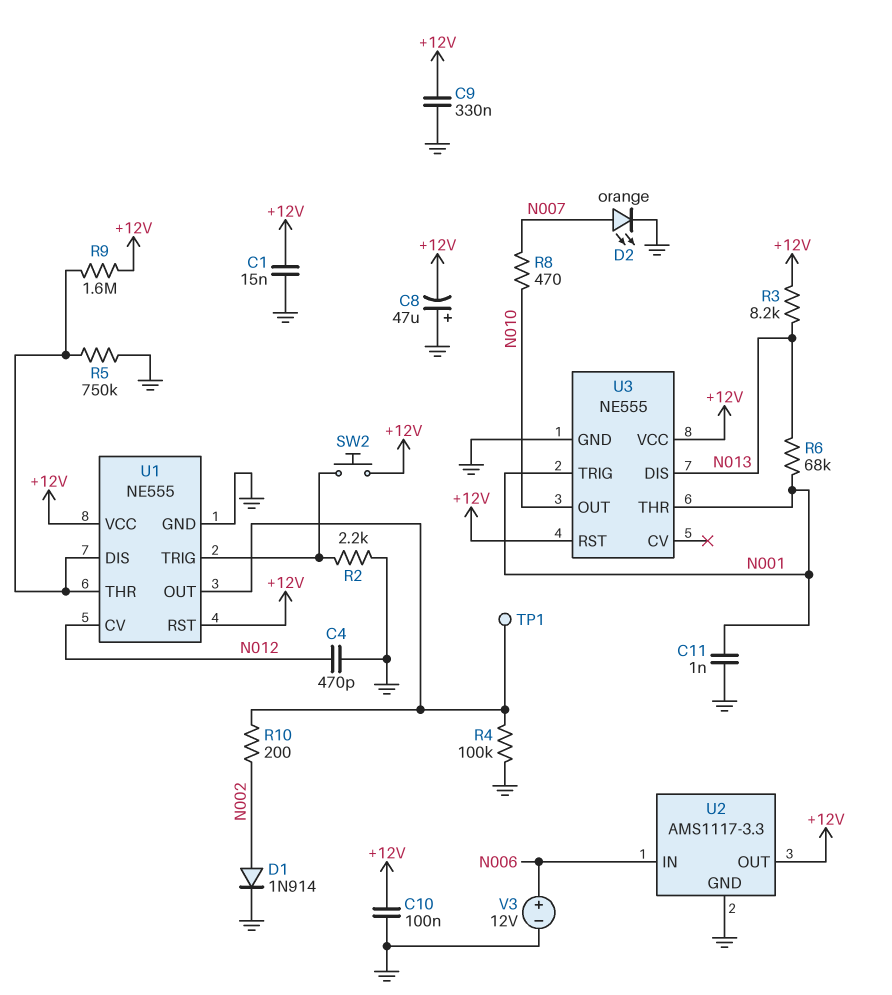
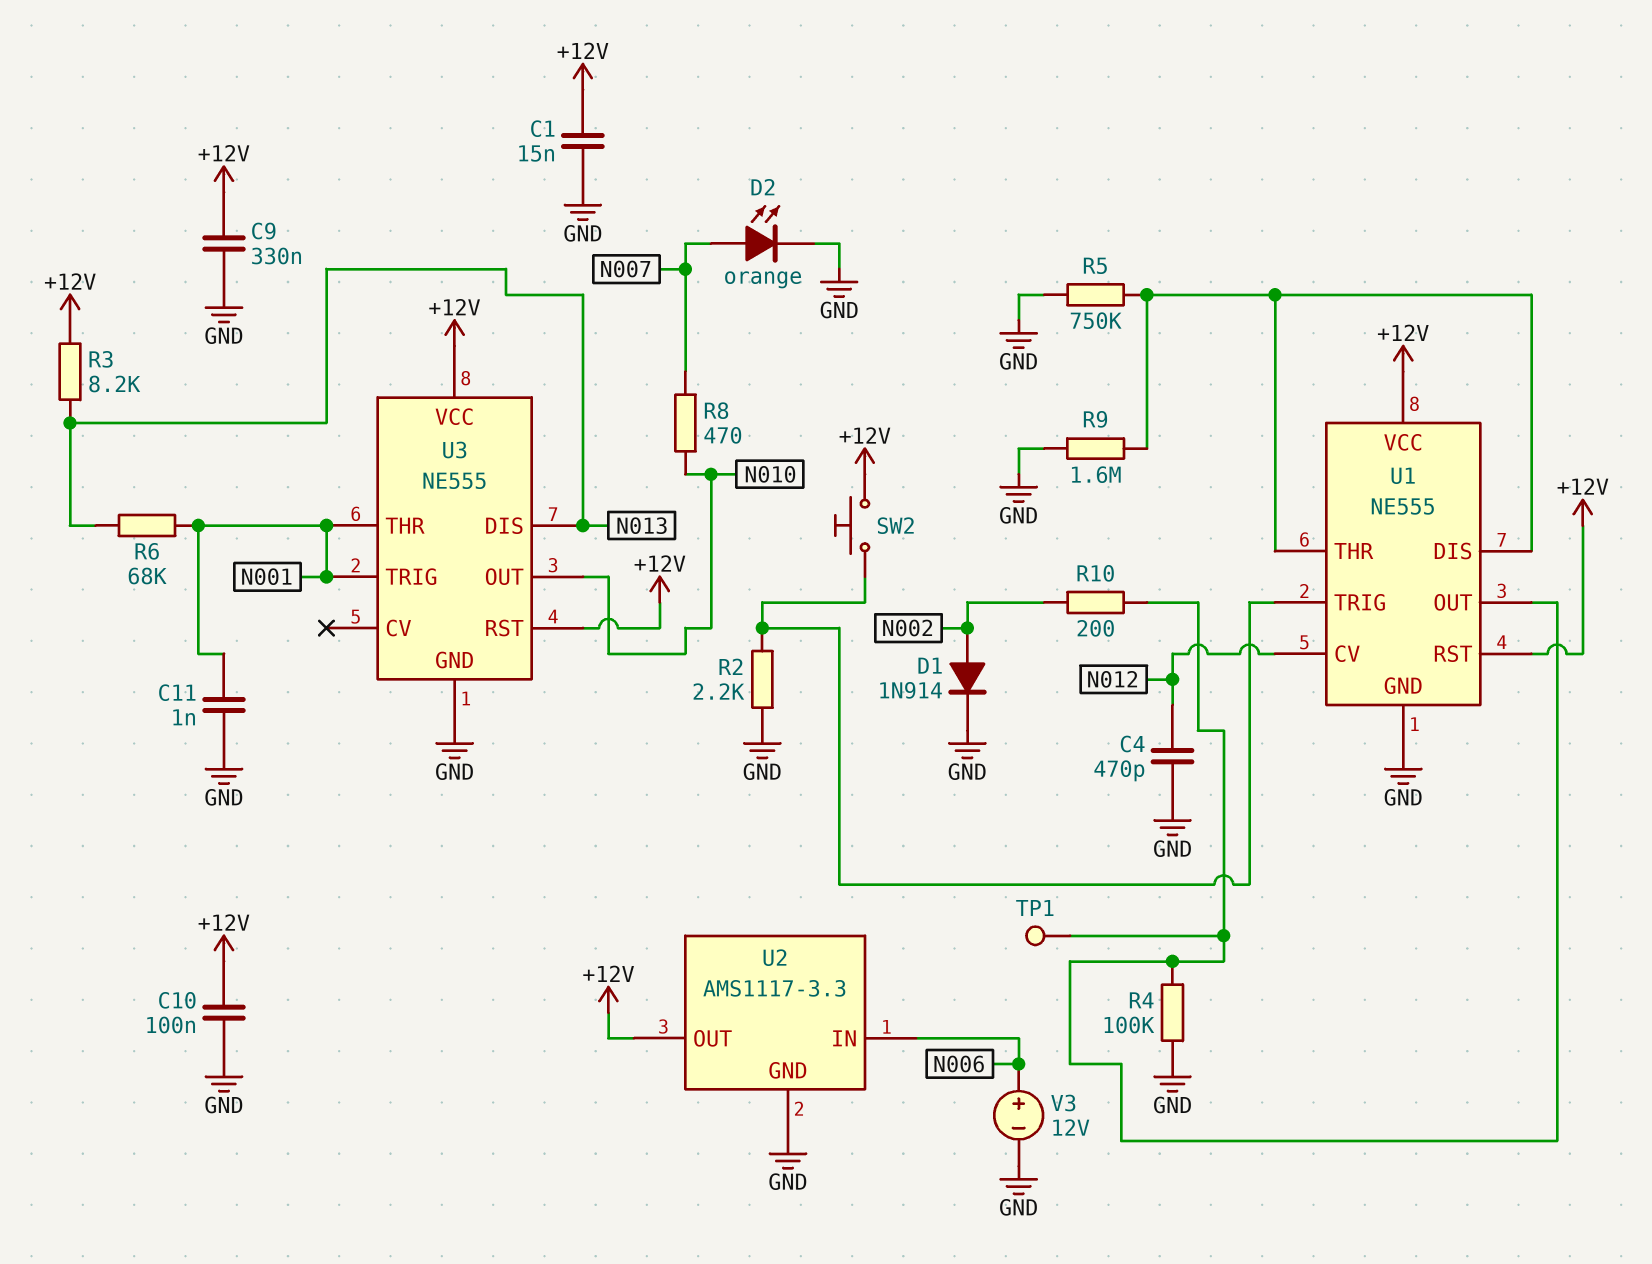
C8: 47uF (plus GND, minus +12V) -> none
R9: 1.6M (+12V, U1/DIS) -> 1.6M (GND, U1/DIS)

